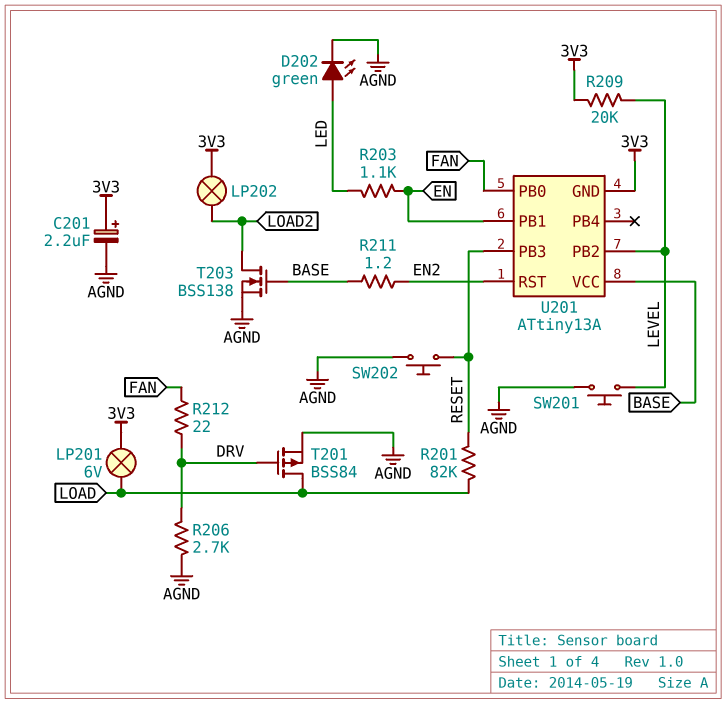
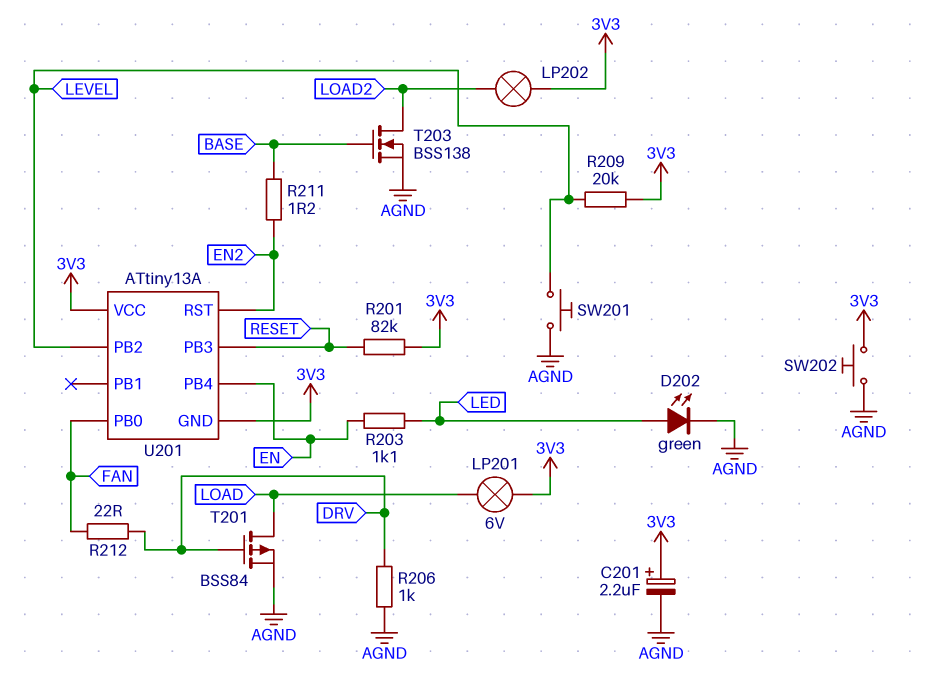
R201: 82k (LOAD, RESET) -> 82k (3V3, RESET)
R206: 2.7k (AGND, DRV) -> 1k (AGND, DRV)
SW202: button (AGND, RESET) -> button (3V3, AGND)
U201 pin PB1: EN -> none
U201 pin PB4: none -> EN
U201 pin VCC: BASE -> 3V3

